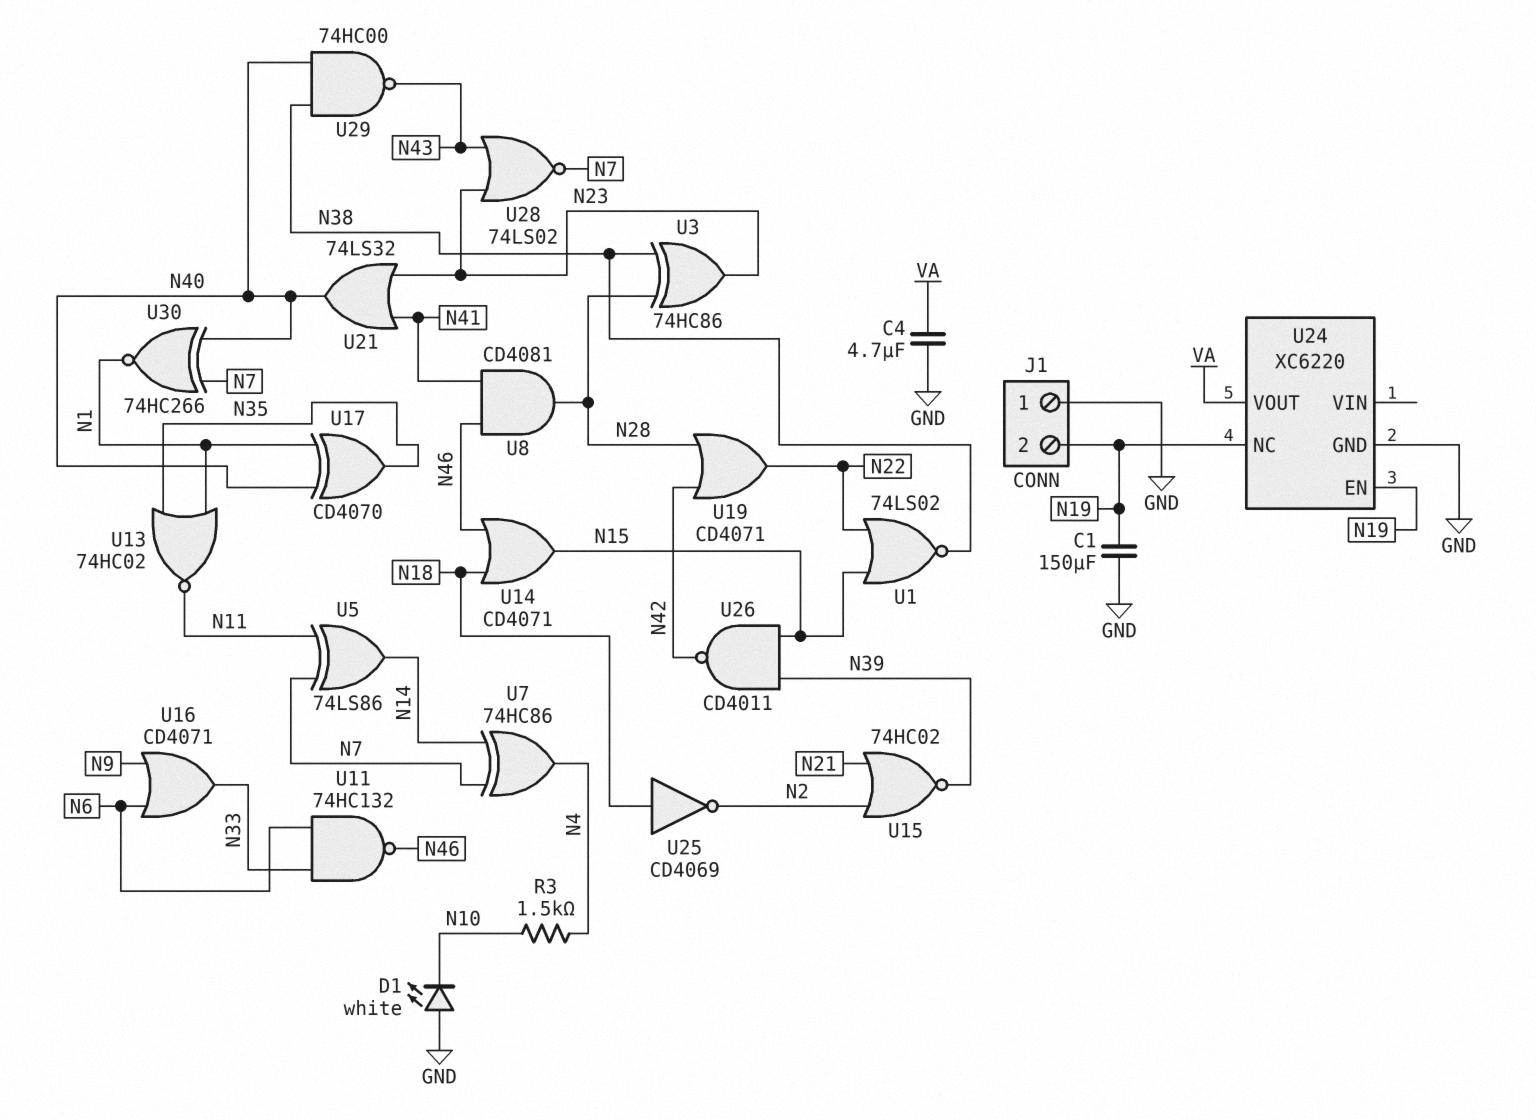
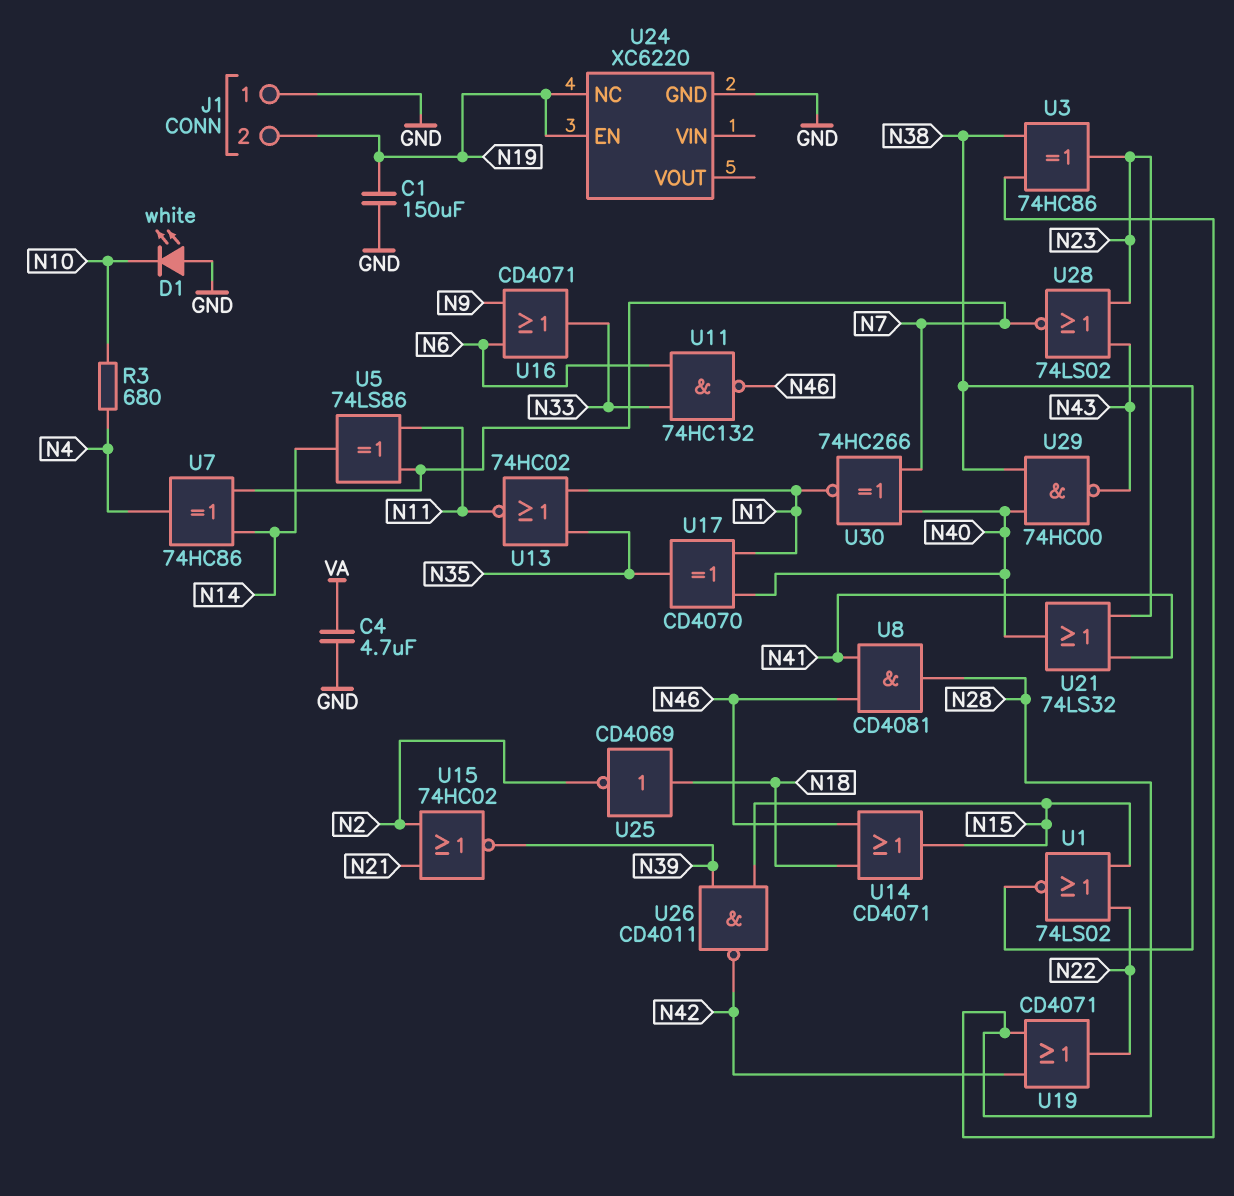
R3: 1.5k (N4, N10) -> 680 (N4, N10)
U24 pin VOUT: VA -> none

